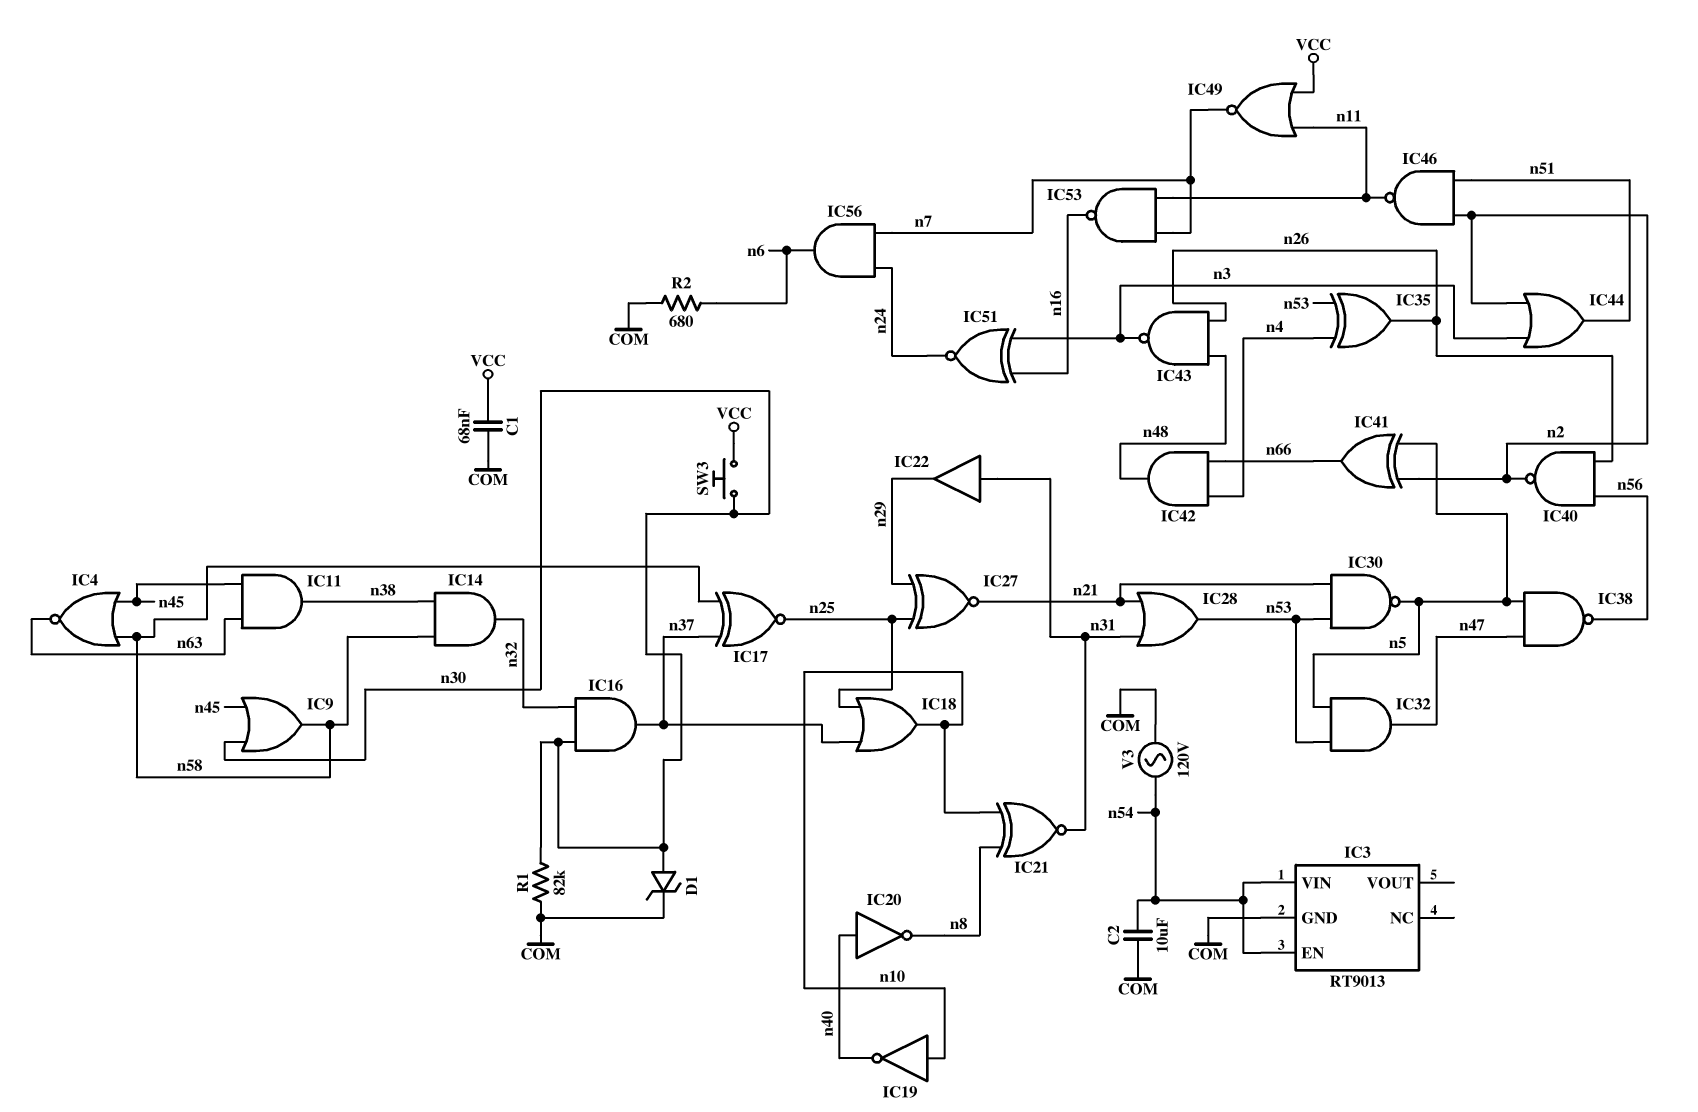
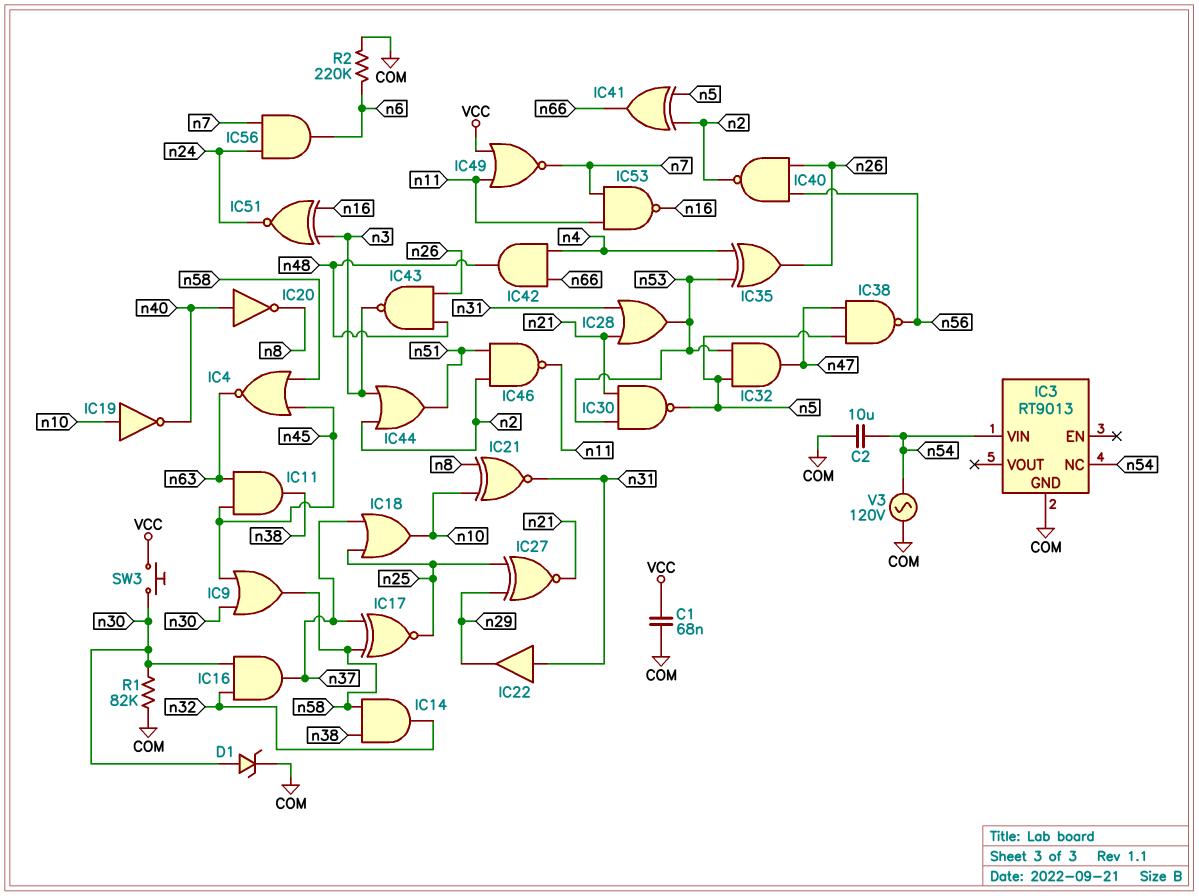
IC3 pin EN: n54 -> none
IC3 pin NC: none -> n54
R2: 680 (COM, n6) -> 220k (COM, n6)

